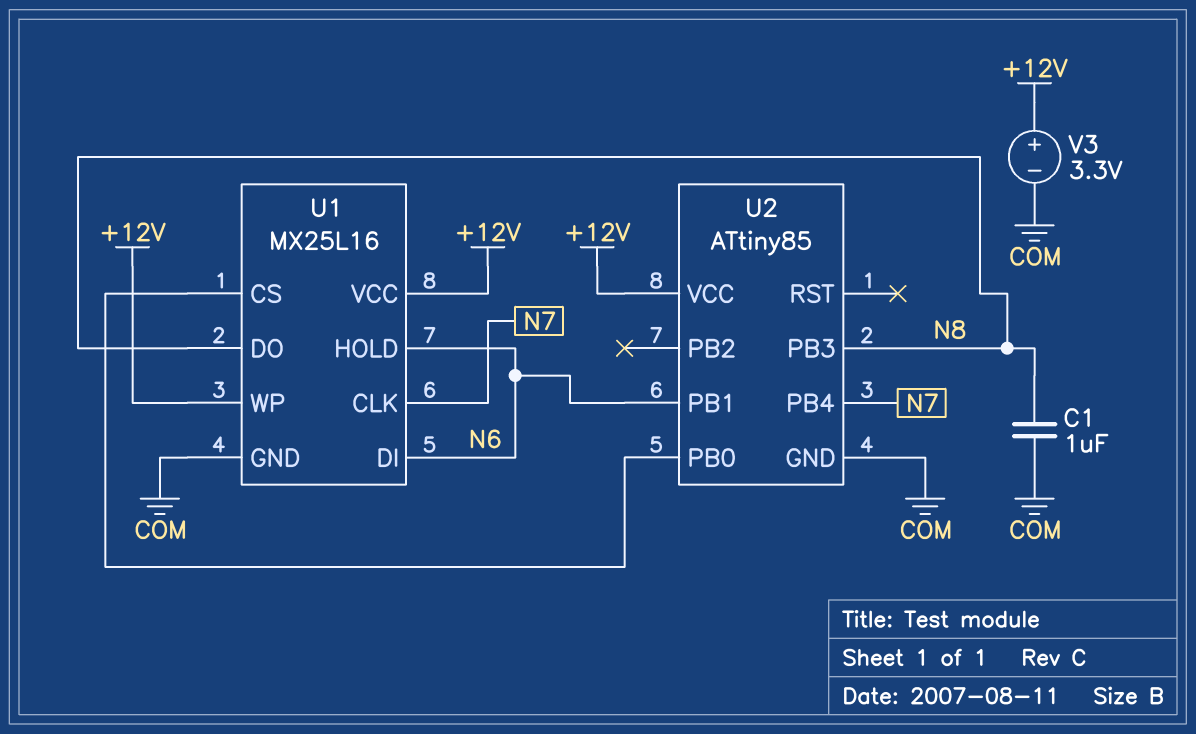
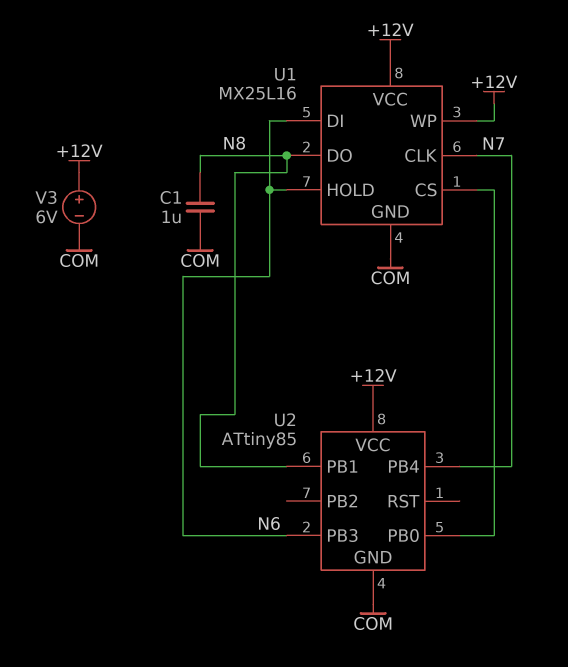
U2 pin PB1: N6 -> N8
U2 pin PB3: N8 -> N6
V3: 3.3V (plus +12V, minus COM) -> 6V (plus +12V, minus COM)

